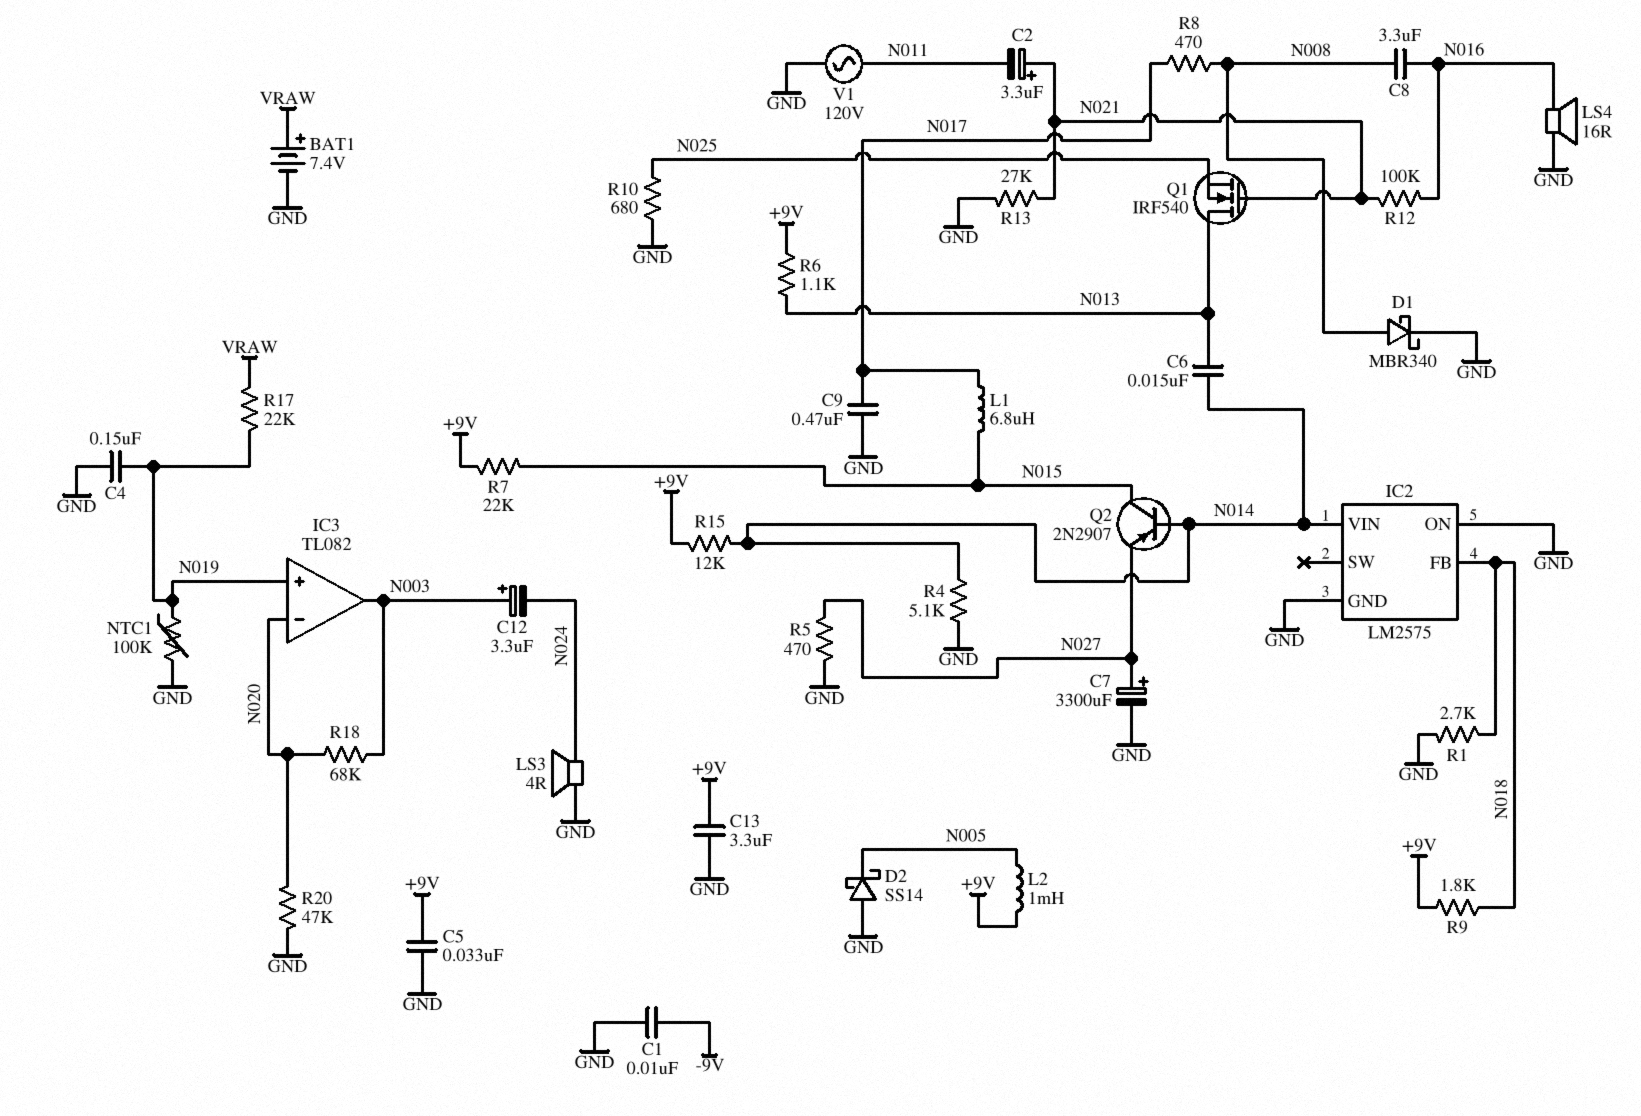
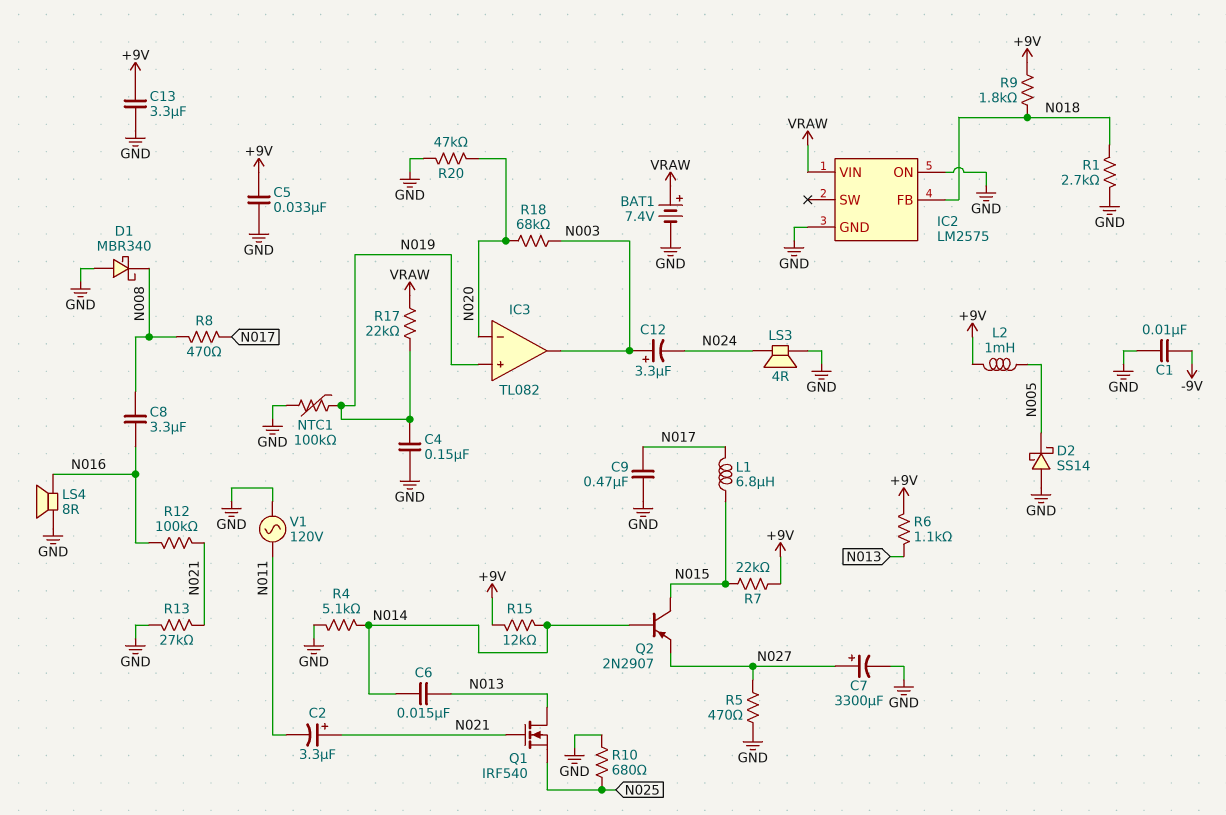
D1: schottky MBR340 (A N008, K GND) -> schottky MBR340 (A GND, K N008)
IC2 pin VIN: N014 -> VRAW
LS4: speaker 16R (GND, N016) -> speaker 8R (GND, N016)

